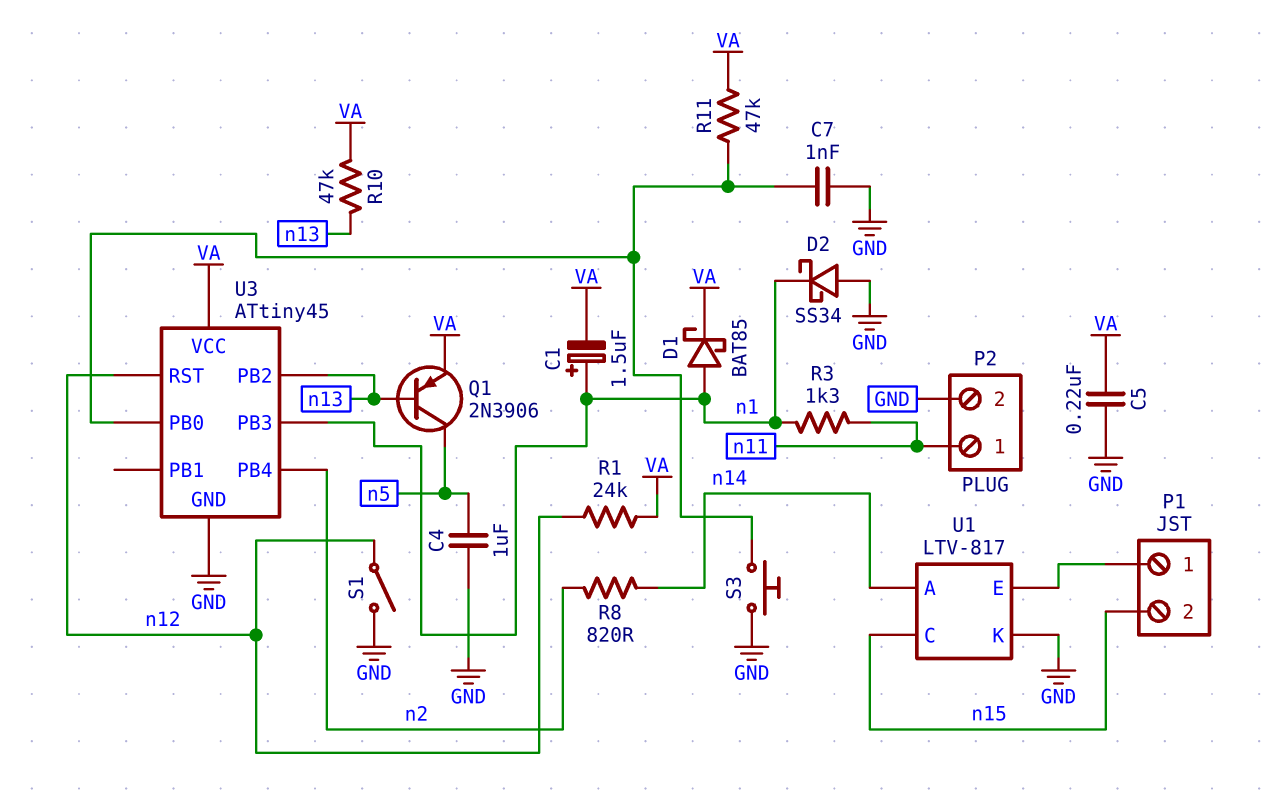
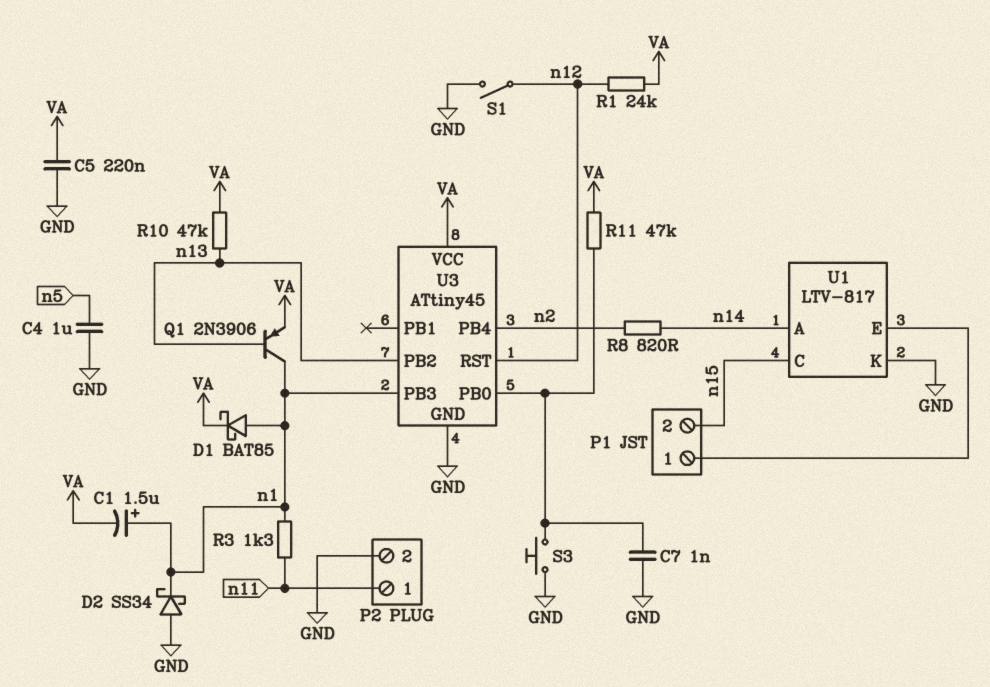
Q1: PNP 2N3906 (B n13, C n5, E VA) -> PNP 2N3906 (B n13, C n1, E VA)

